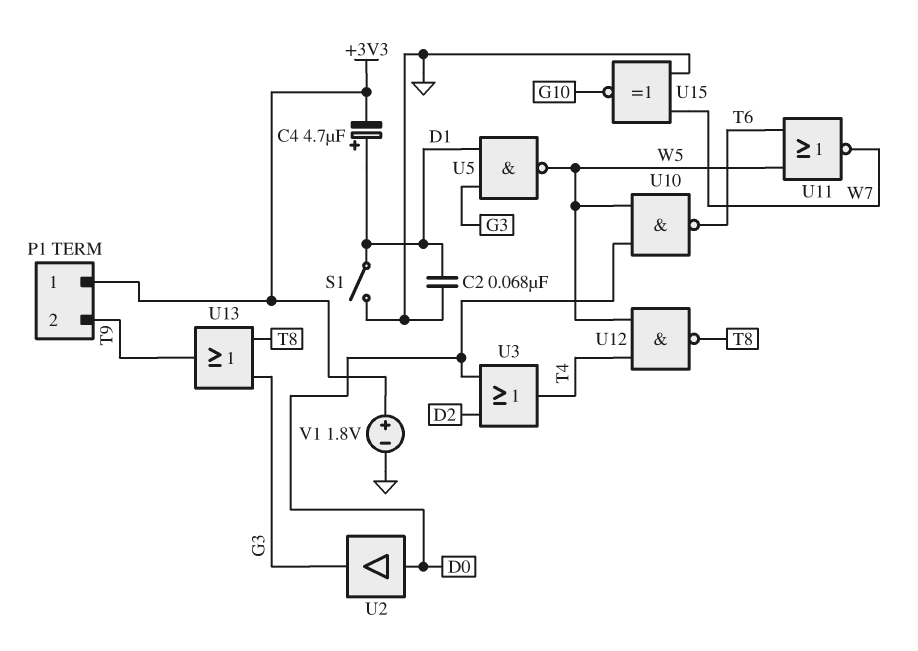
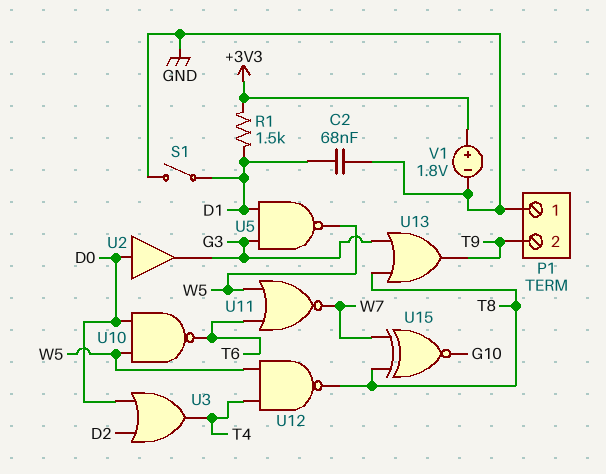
C4: 4.7uF (plus D1, minus +3V3) -> none
P1 pin 1: +3V3 -> GND
R1: none -> 1.5k (+3V3, D1)
U15: XNOR (in GND, in W7, out G10) -> XNOR (in T8, in W7, out G10)

